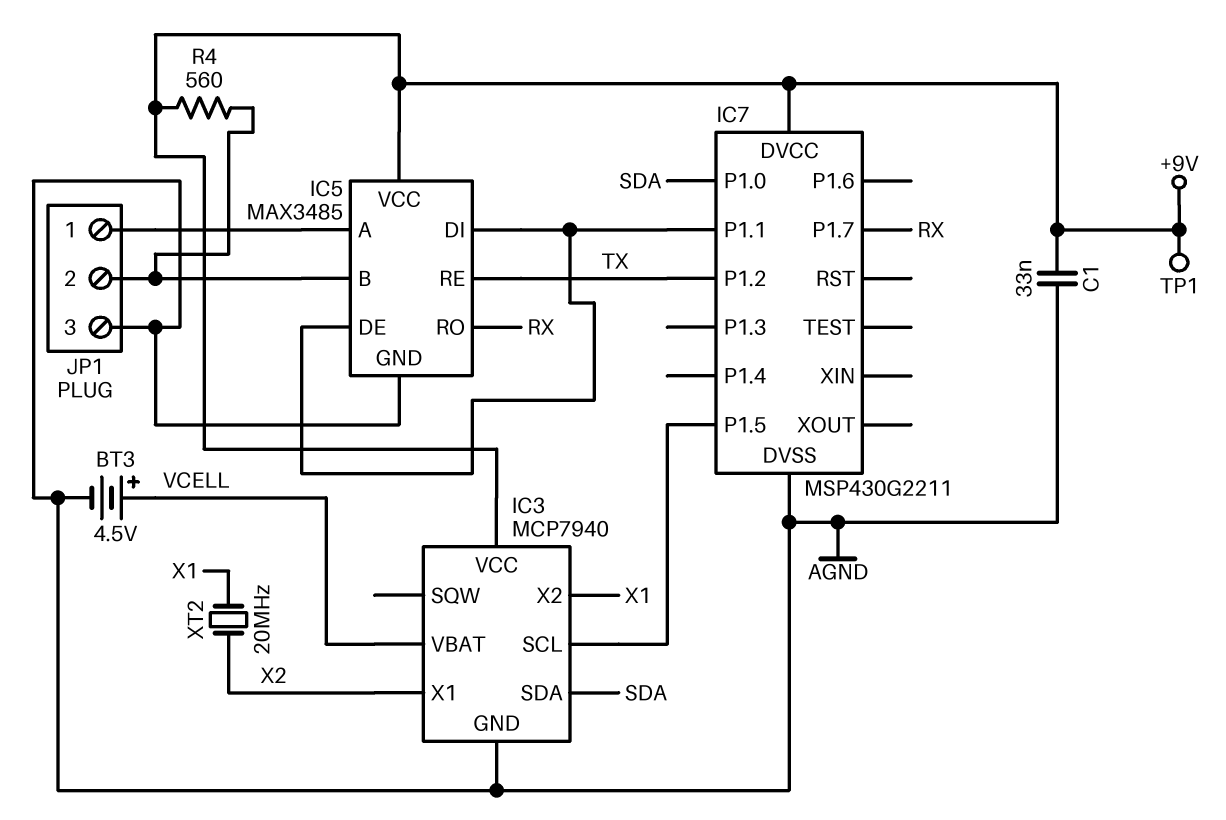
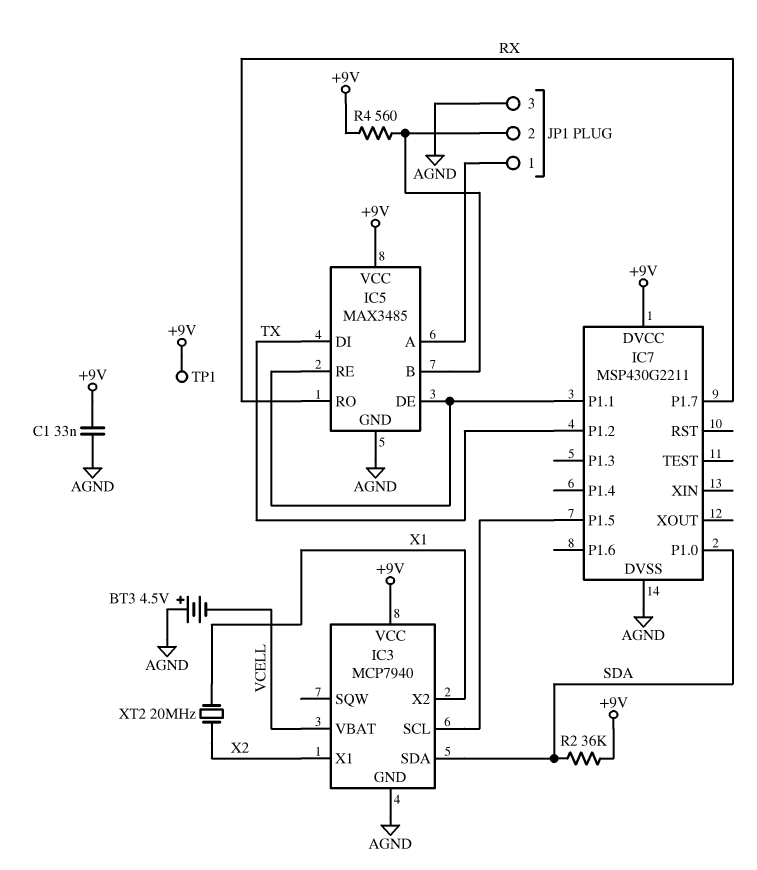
BT3: 4.5V (plus VCELL, minus AGND) -> 4.5V (plus AGND, minus VCELL)
IC5 pin DI: IC5/DE -> TX
IC5 pin RE: TX -> IC5/DE
R2: none -> 36k (+9V, SDA)

